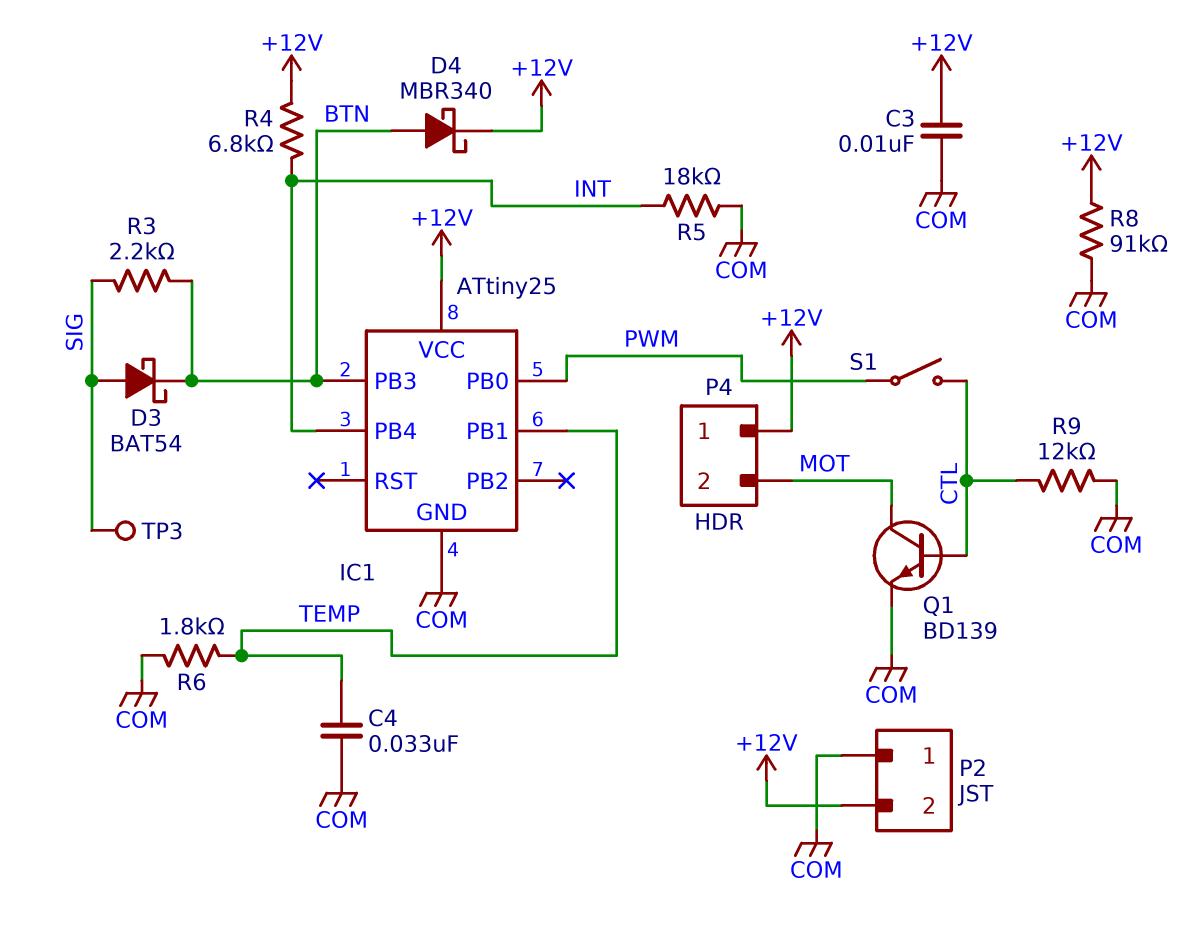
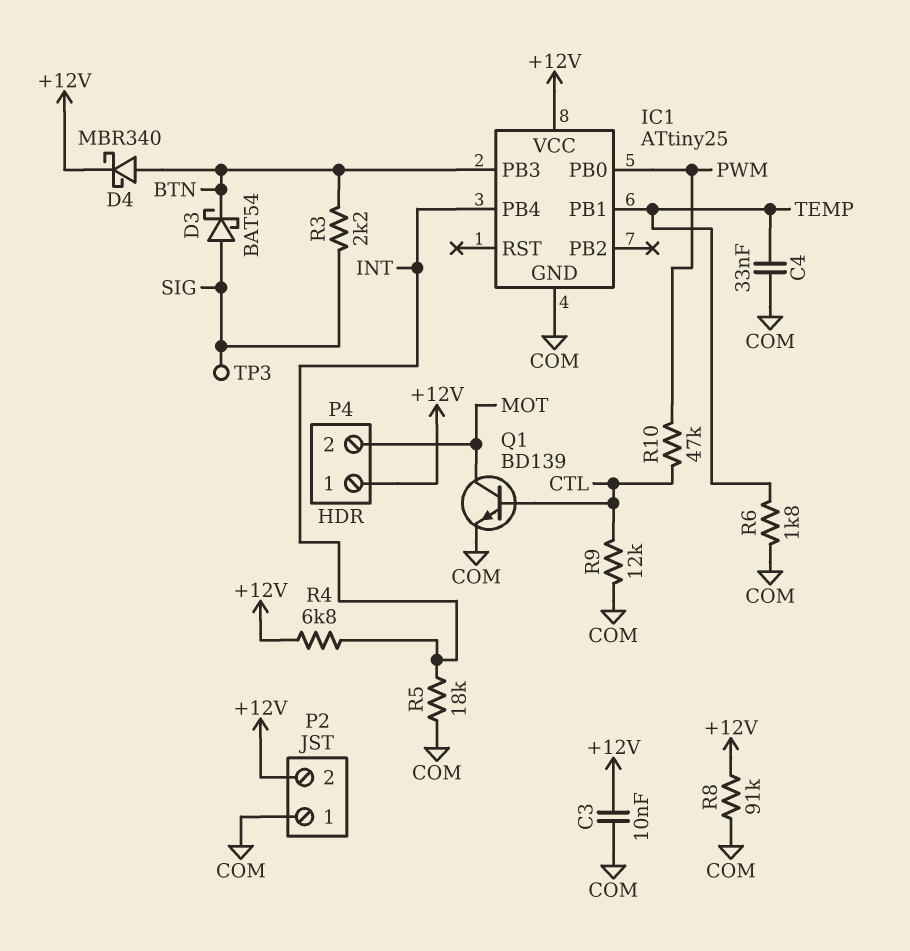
R10: none -> 47k (CTL, PWM)
S1: switch (CTL, PWM) -> none

